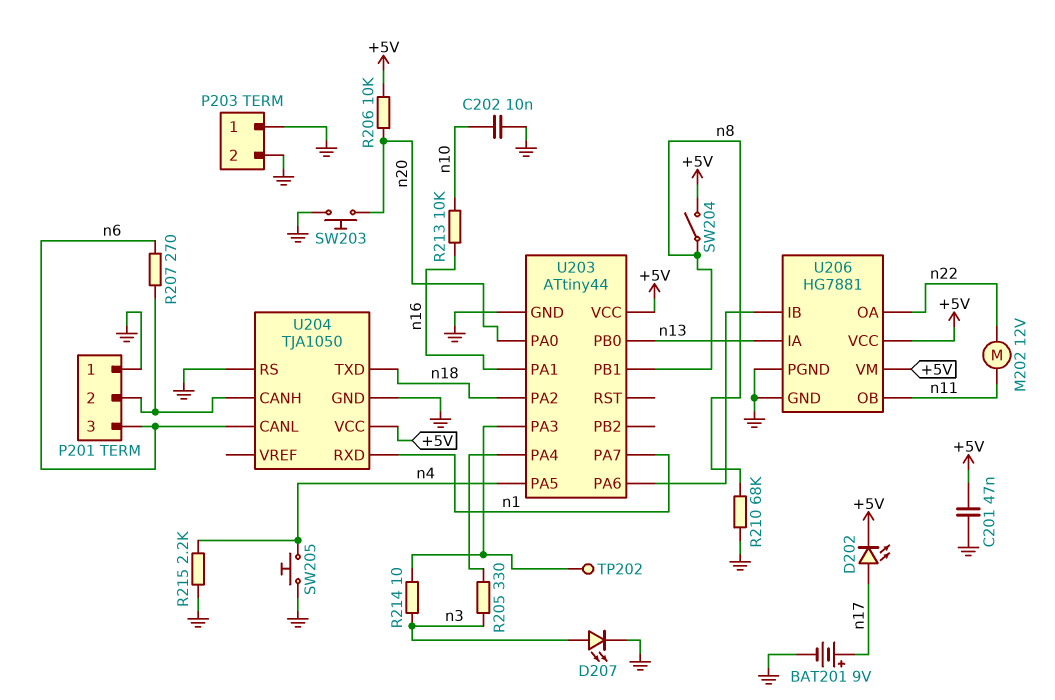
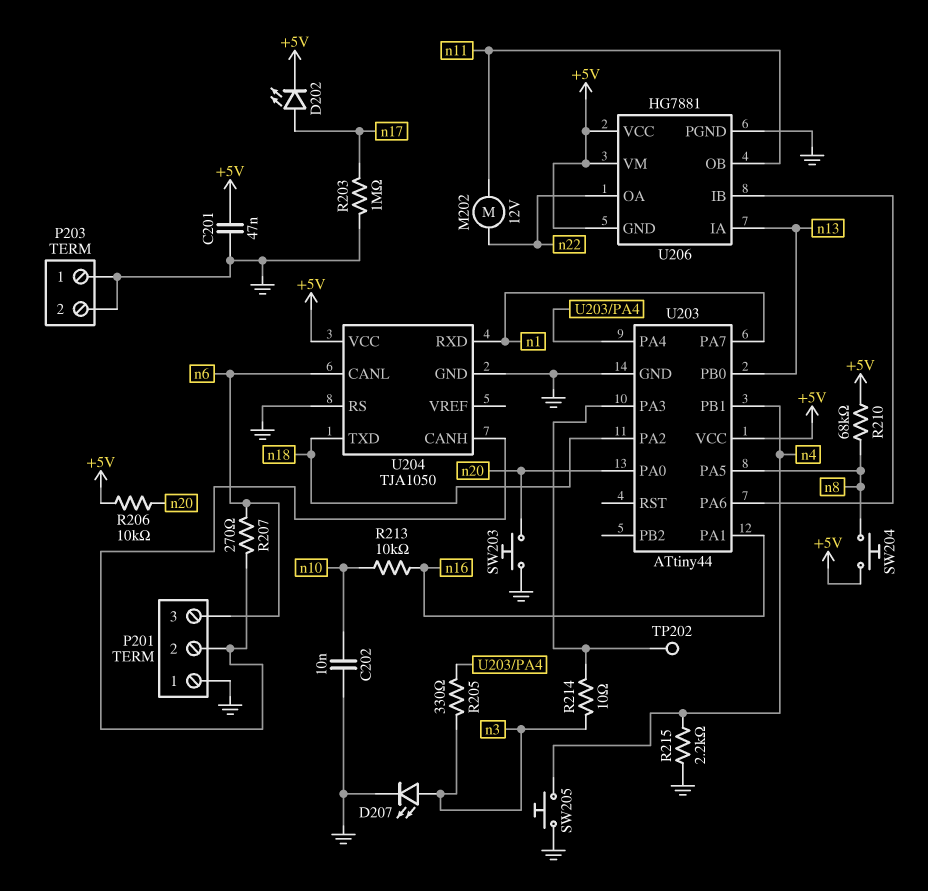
BAT201: 9V (plus n17, minus GND) -> none
R203: none -> 1M (GND, n17)
R210: 68k (GND, n8) -> 68k (+5V, n8)
SW204: switch (+5V, n8) -> button (+5V, n8)
U203 pin PA5: n4 -> n8
U203 pin PB1: n8 -> n4
U206 pin GND: GND -> +5V

